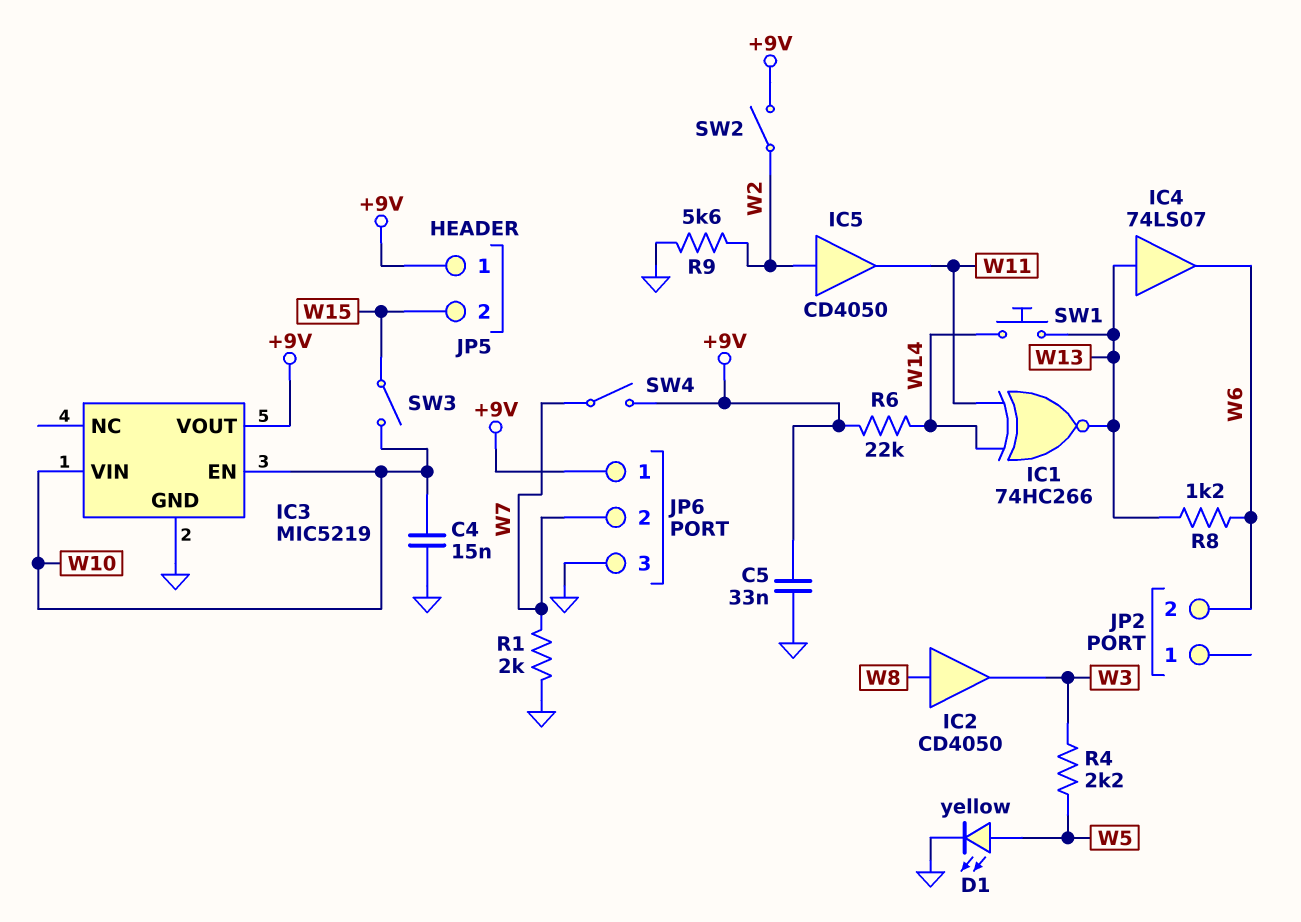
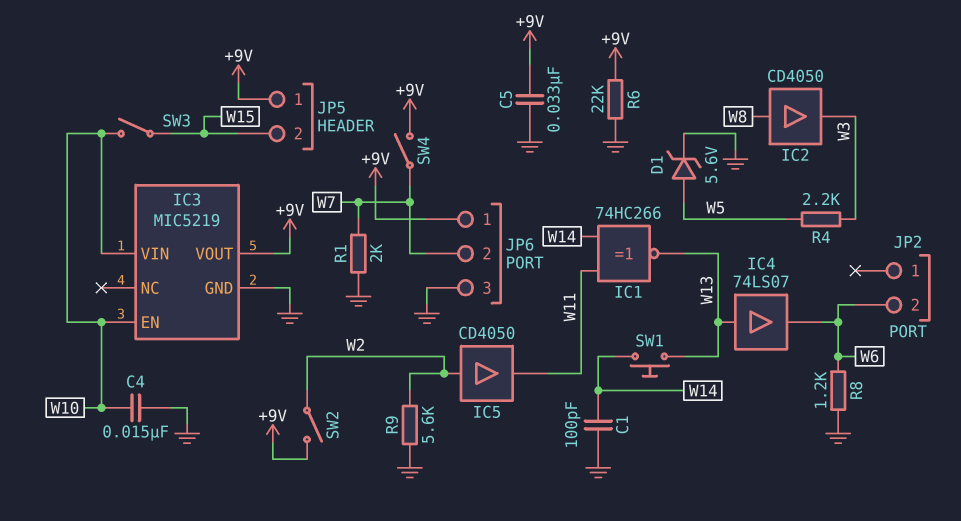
C1: none -> 100pF (GND, W14)
D1: LED yellow (A W5, K GND) -> zener 5.6V (A W5, K GND)
R6: 22k (+9V, W14) -> 22k (+9V, GND)
R8: 1.2k (W6, W13) -> 1.2k (GND, W6)

